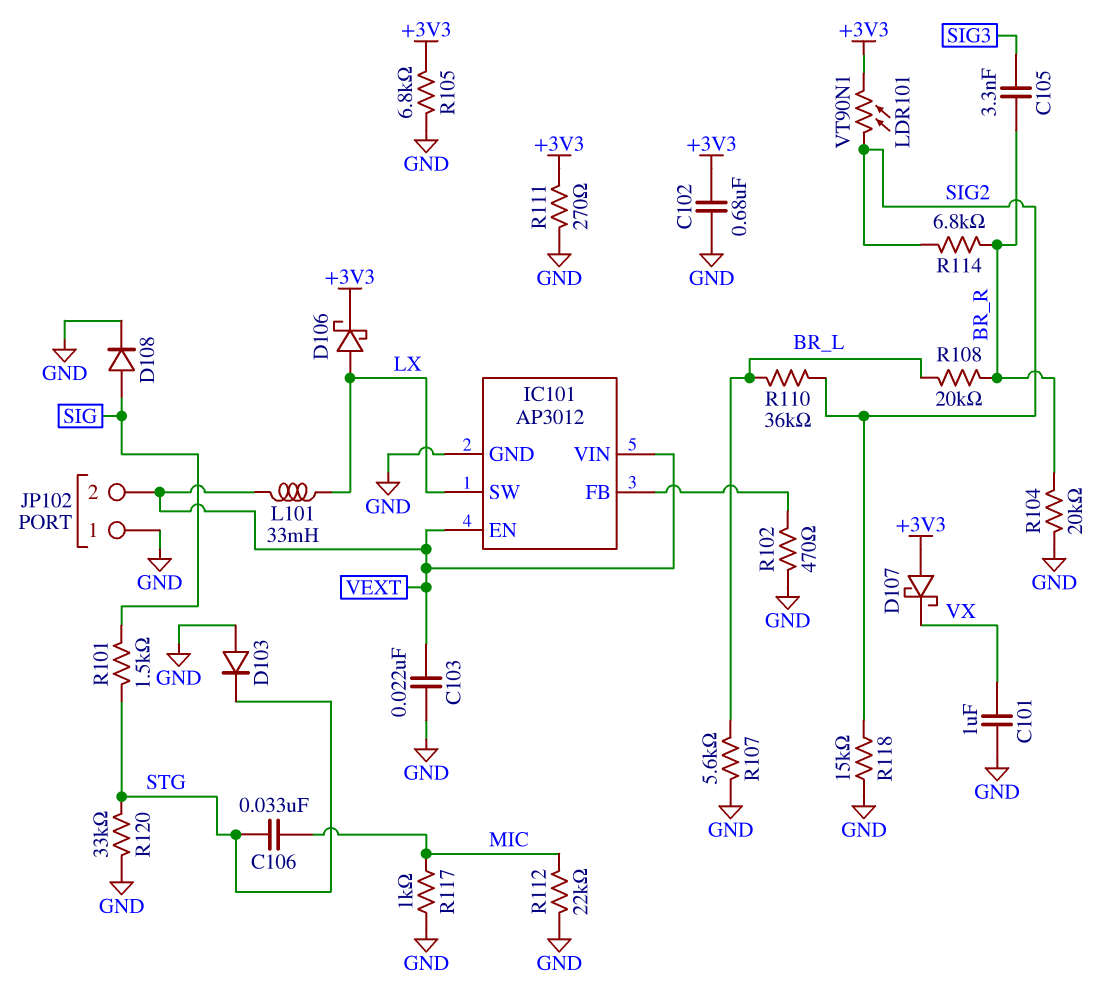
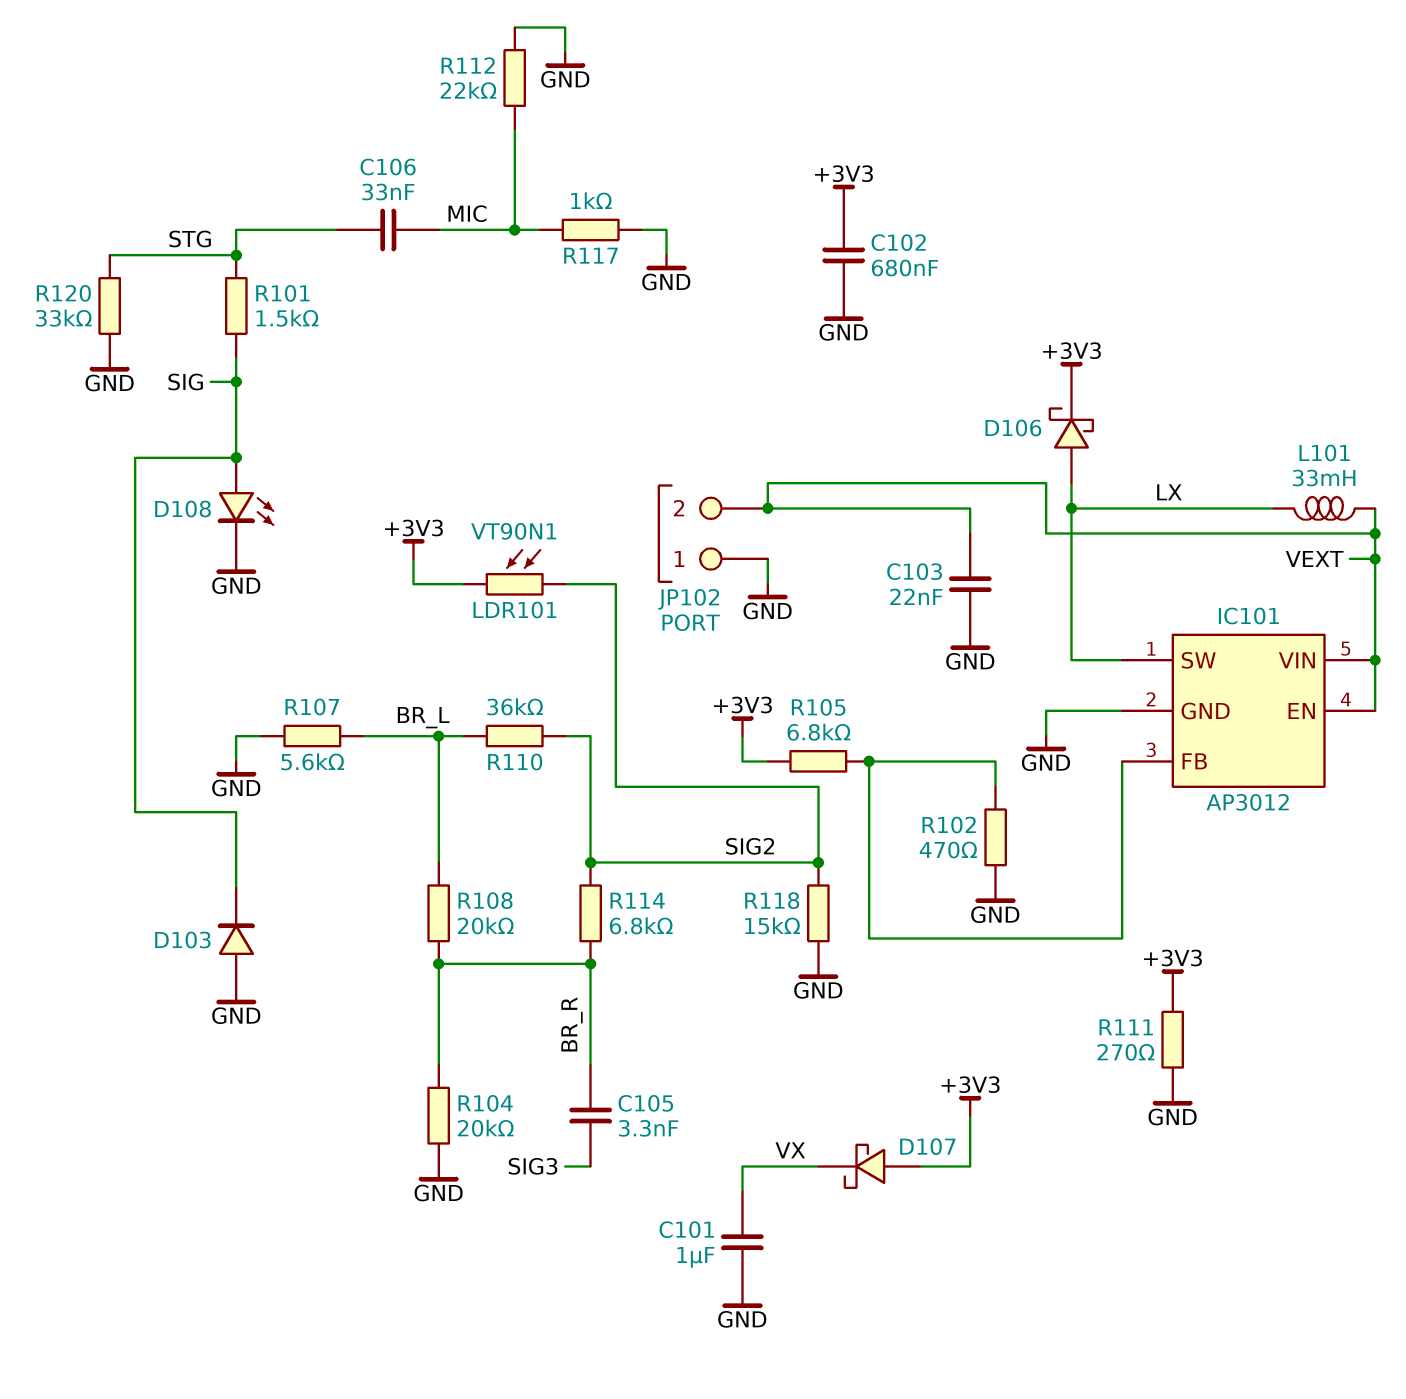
D103: diode (A GND, K STG) -> diode (A GND, K SIG)
D108: diode (A SIG, K GND) -> LED (A SIG, K GND)
R105: 6.8k (+3V3, GND) -> 6.8k (+3V3, IC101/FB)

